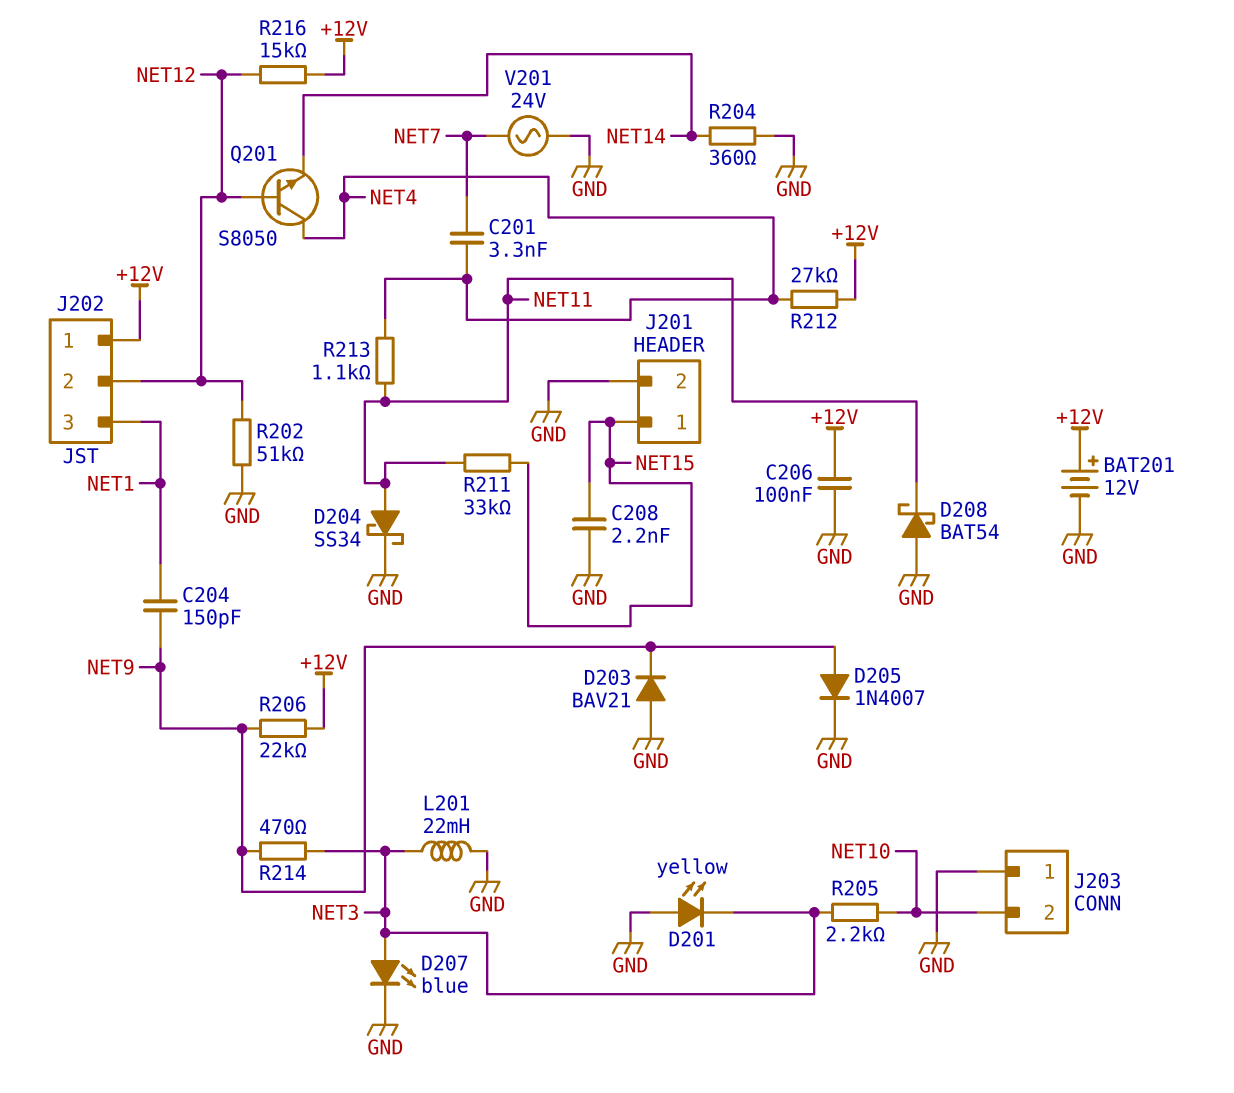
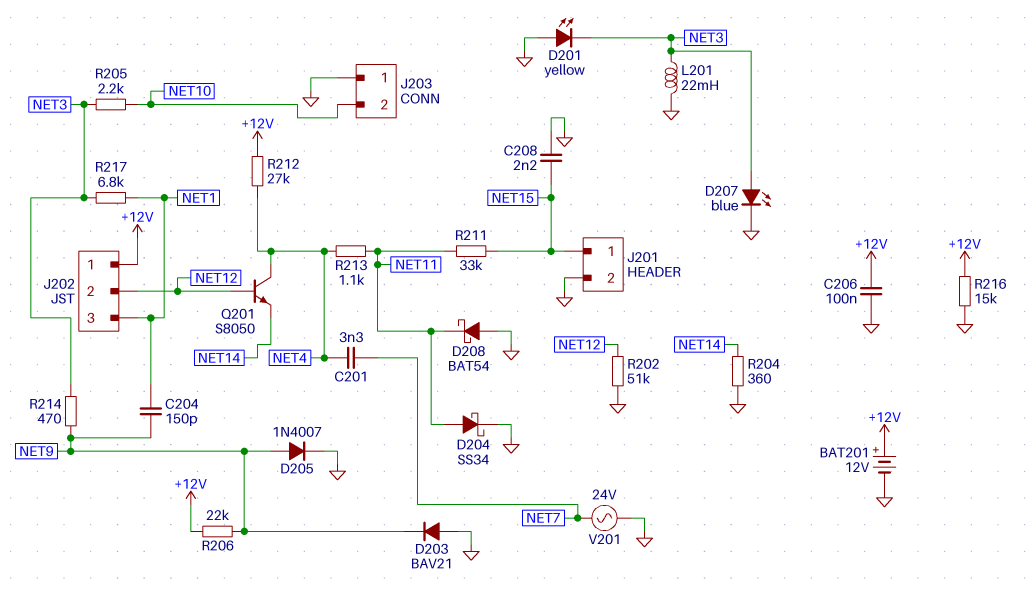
R216: 15k (+12V, NET12) -> 15k (+12V, GND)
R217: none -> 6.8k (NET1, NET3)

